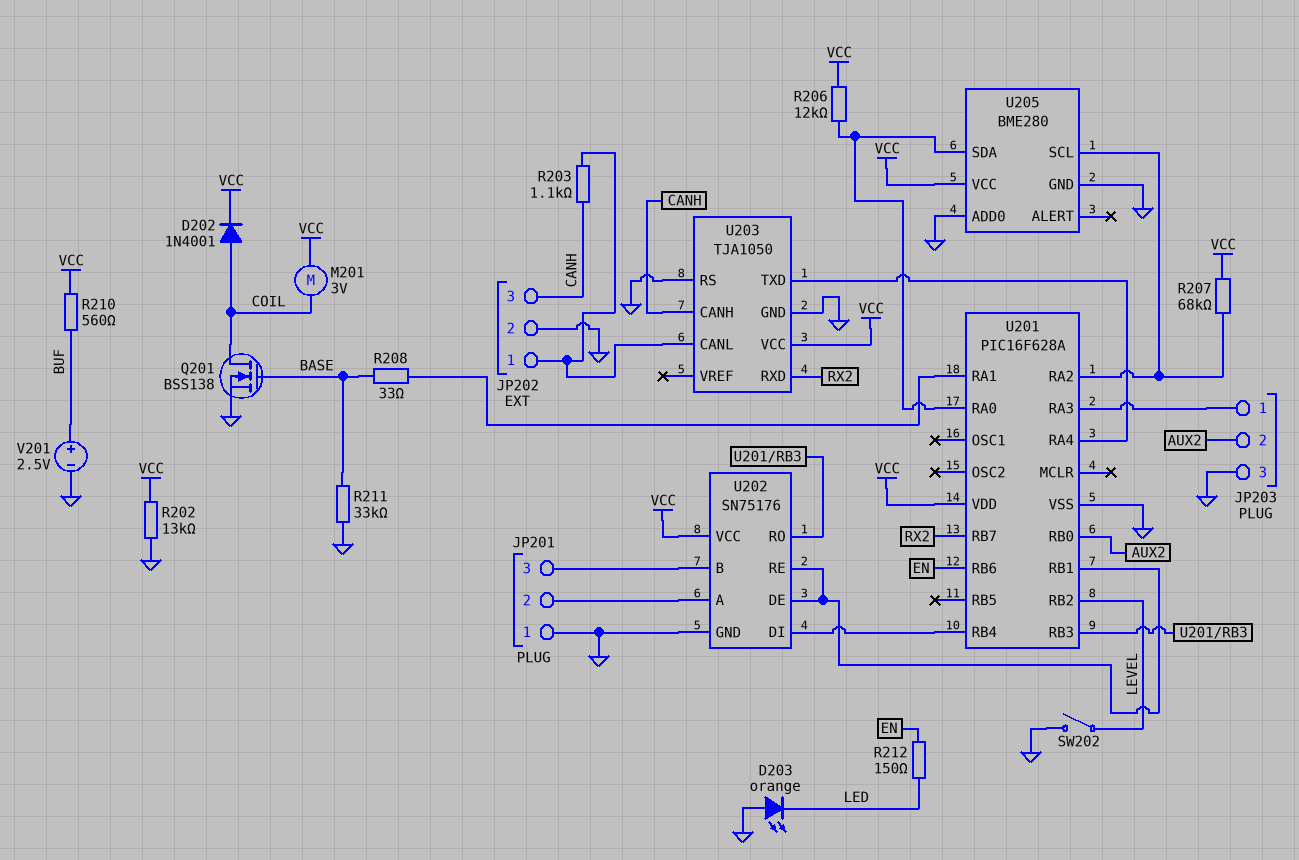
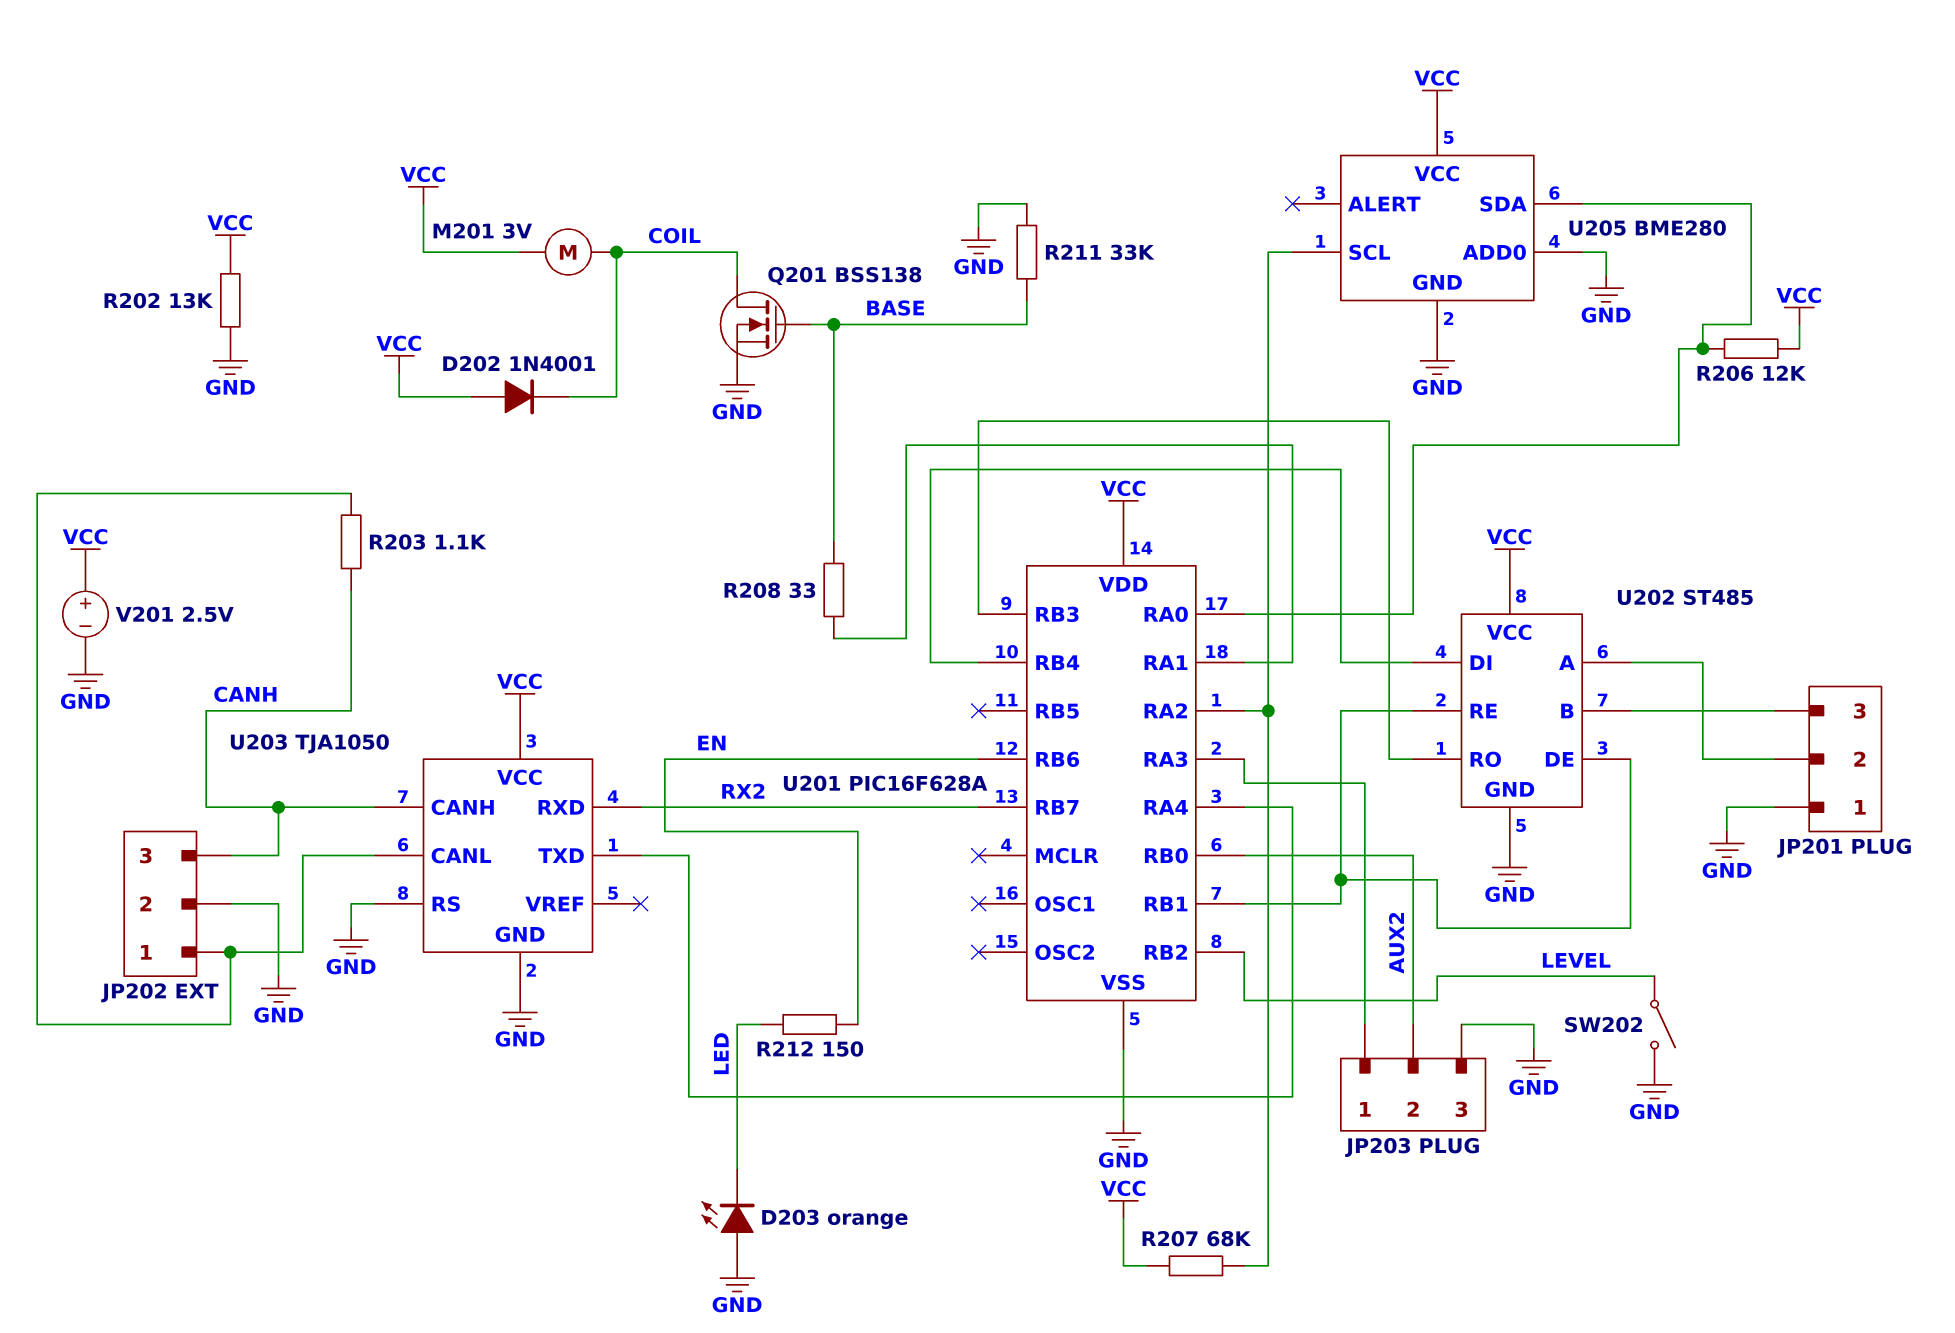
D202: diode 1N4001 (A COIL, K VCC) -> diode 1N4001 (A VCC, K COIL)
R210: 560 (BUF, VCC) -> none
U202: SN75176 -> ST485
V201: 2.5V (plus BUF, minus GND) -> 2.5V (plus VCC, minus GND)

